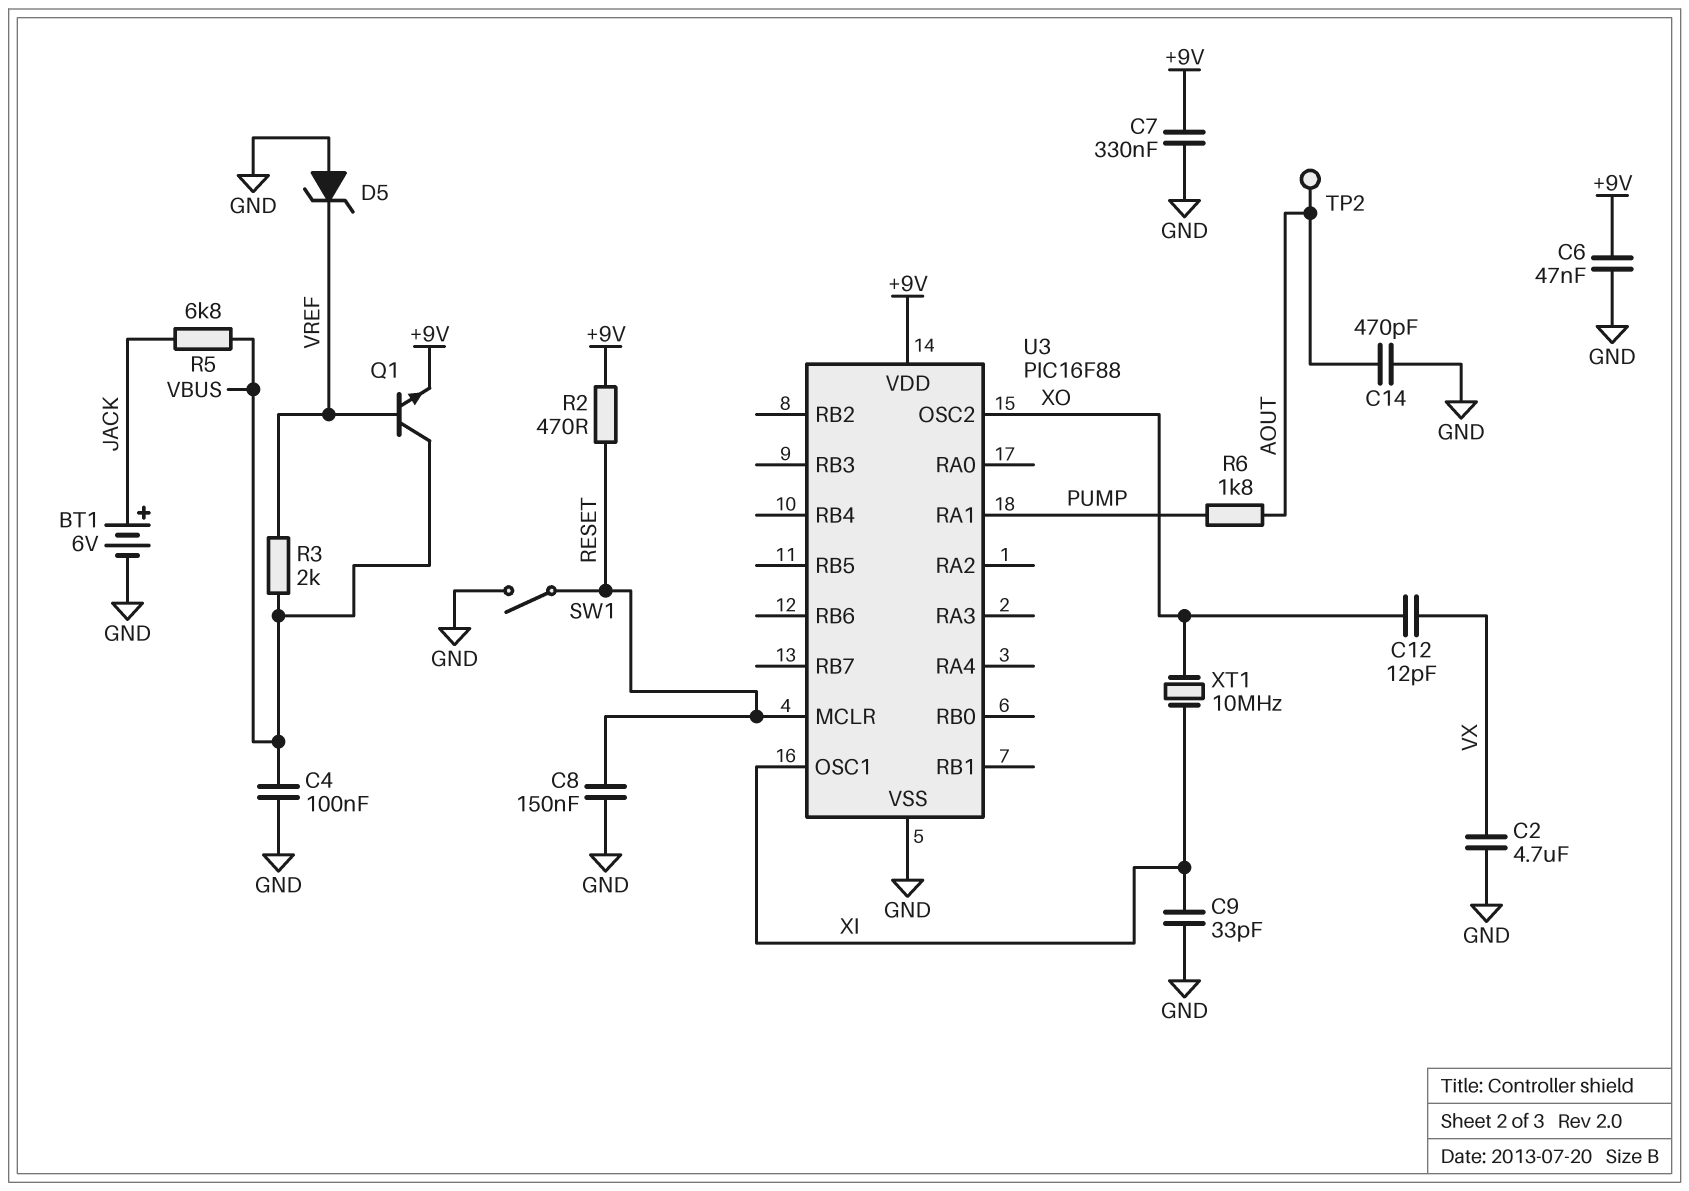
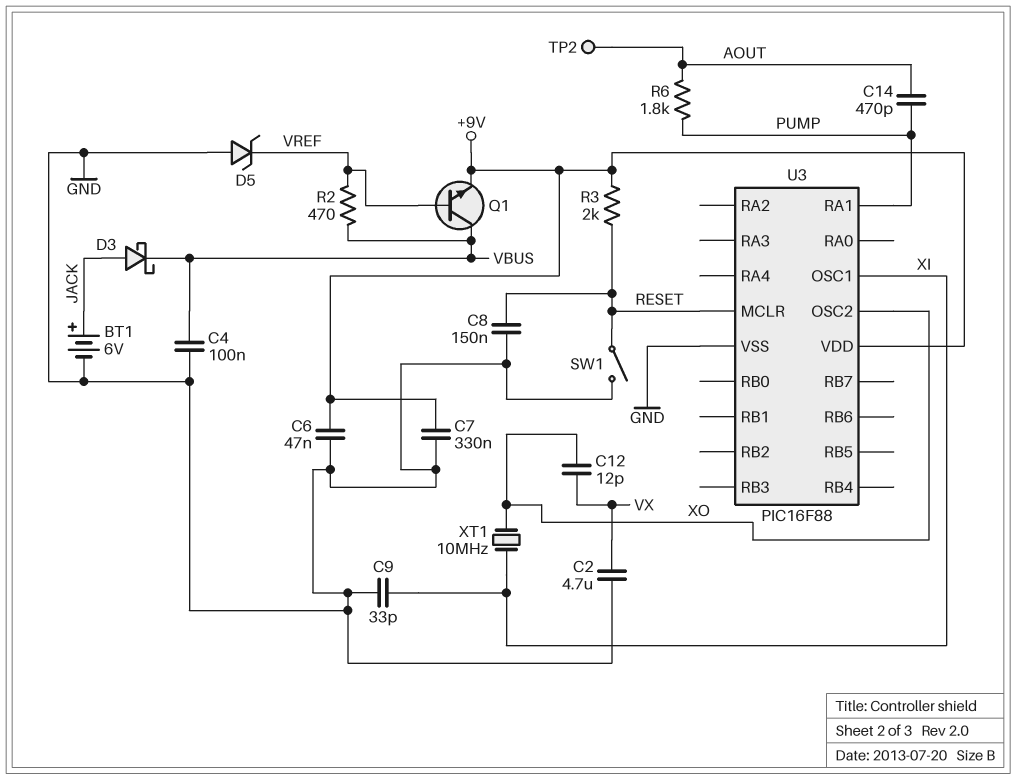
C14: 470pF (AOUT, GND) -> 470pF (AOUT, PUMP)
D3: none -> schottky (A JACK, K VBUS)
R2: 470 (+9V, RESET) -> 470 (VBUS, VREF)
R3: 2k (VBUS, VREF) -> 2k (+9V, RESET)
R5: 6.8k (JACK, VBUS) -> none

